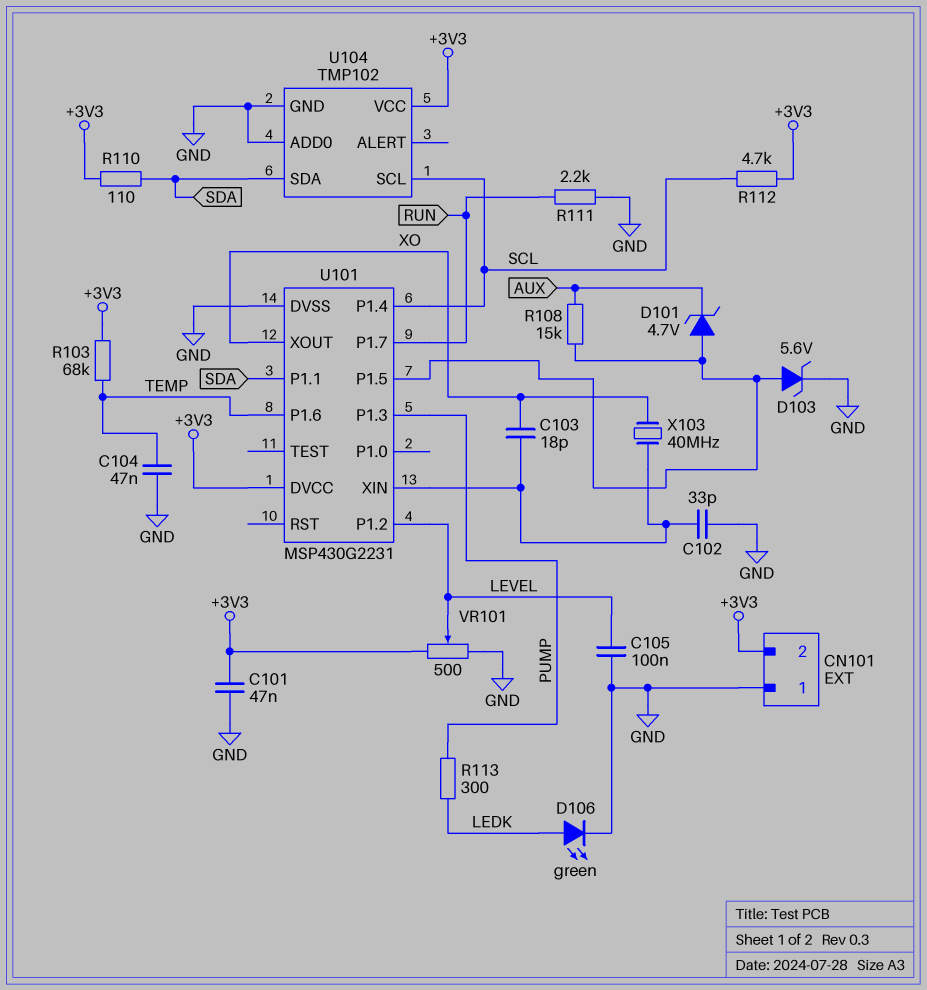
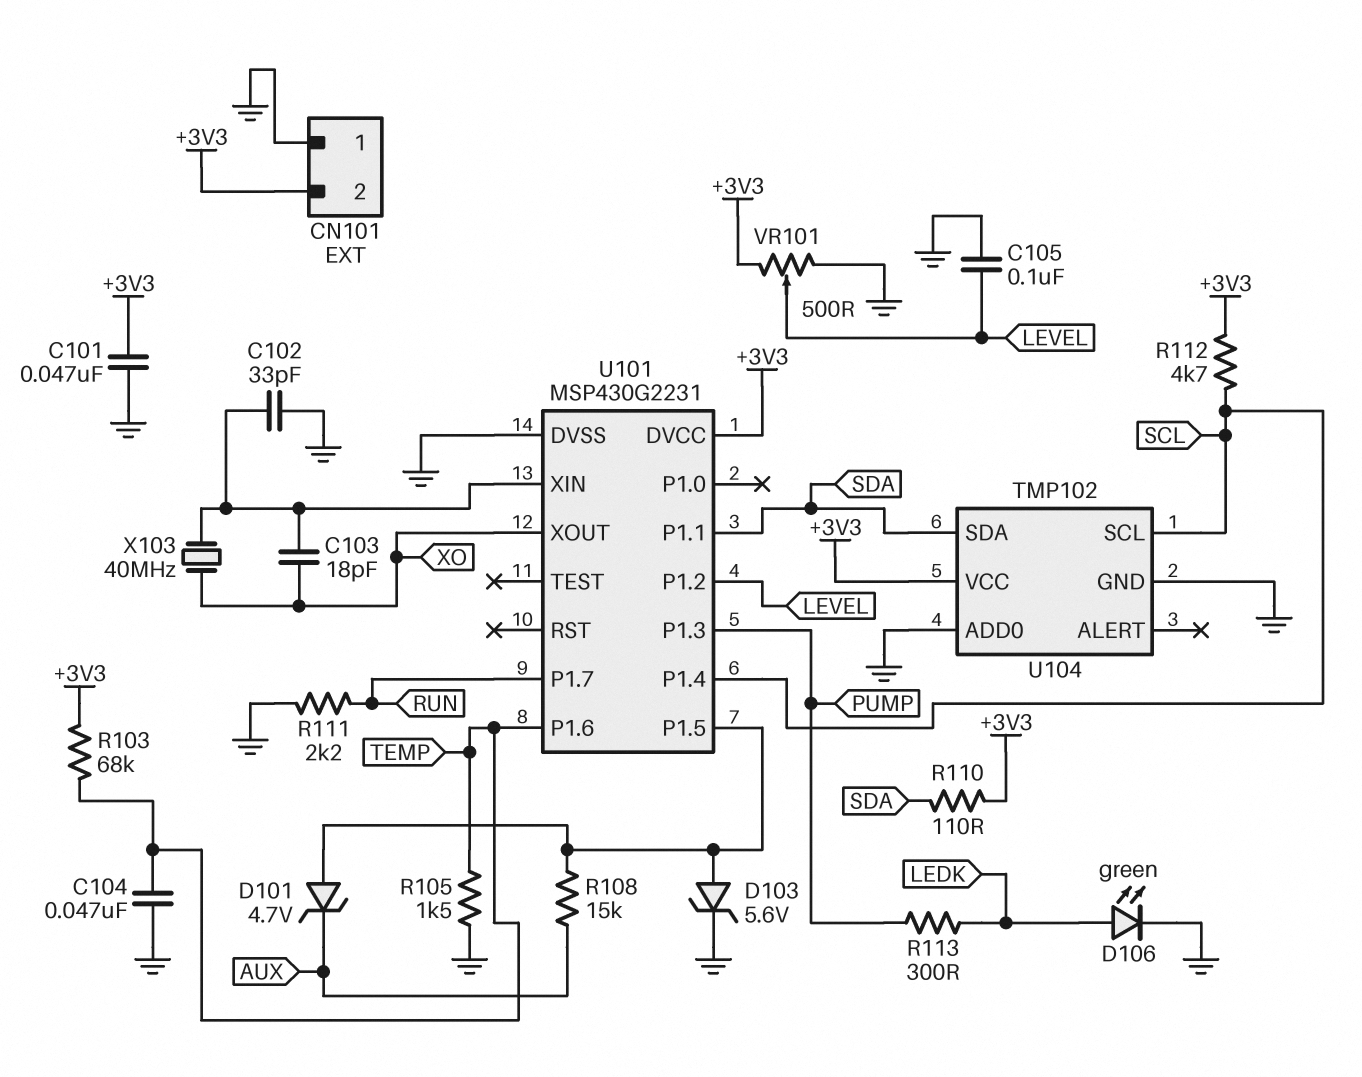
R105: none -> 1.5k (GND, TEMP)

